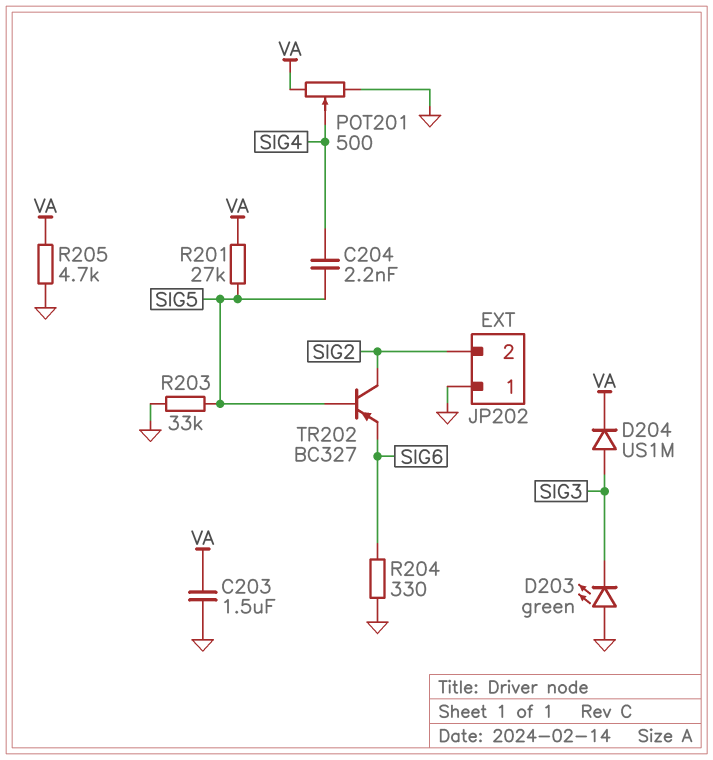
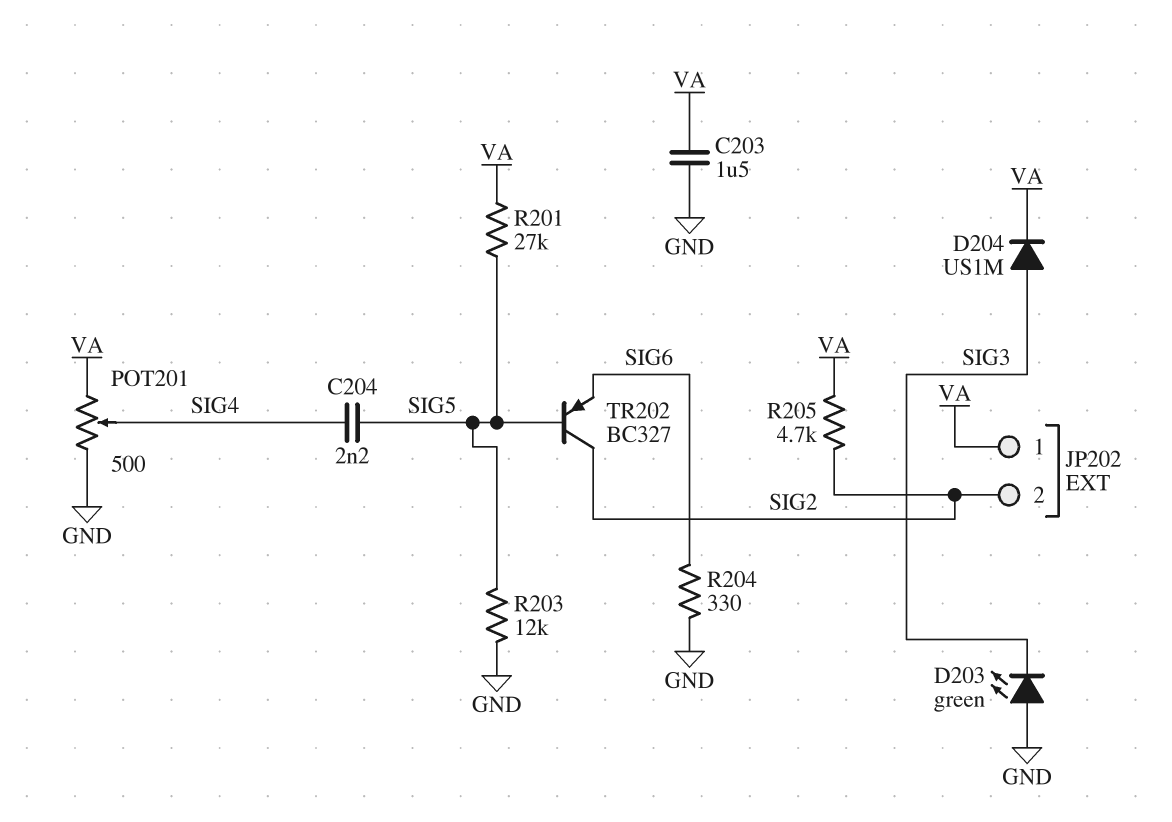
JP202 pin 1: GND -> VA
R203: 33k (GND, SIG5) -> 12k (GND, SIG5)
R205: 4.7k (GND, VA) -> 4.7k (SIG2, VA)

